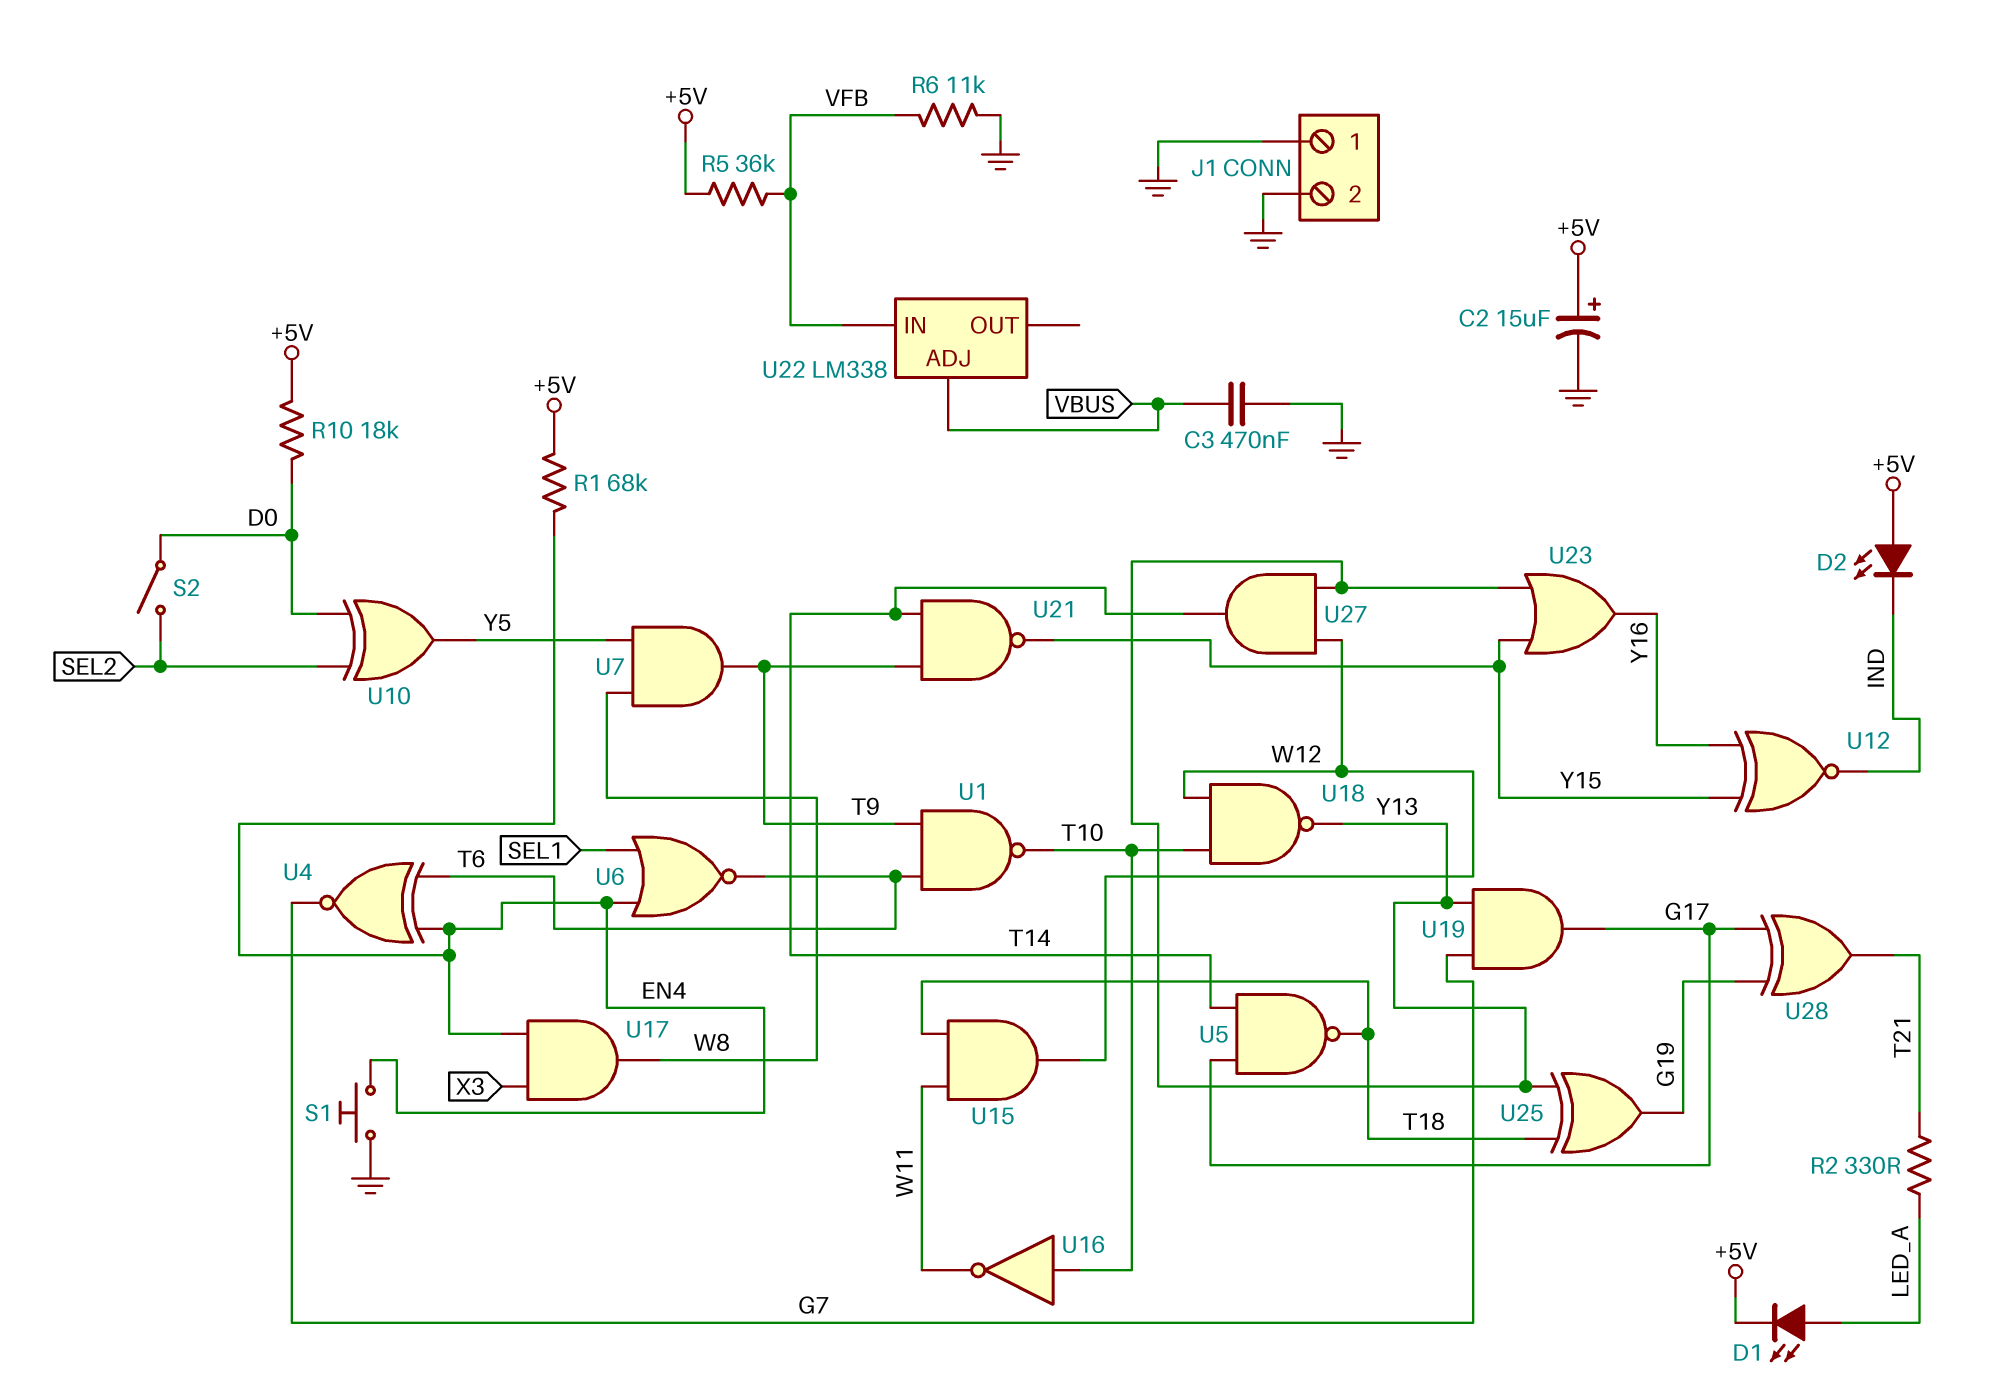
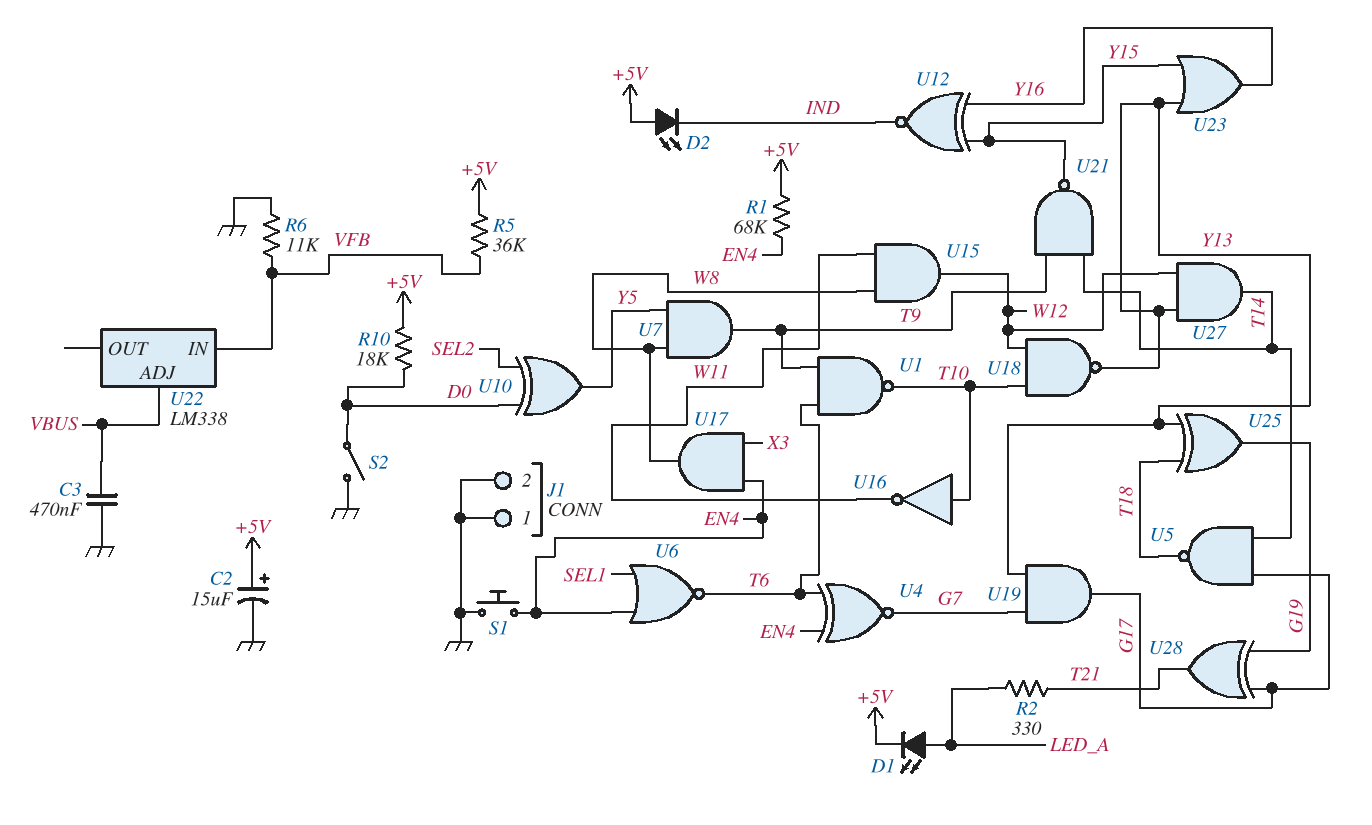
S2: switch (D0, SEL2) -> switch (D0, GND)
U15: AND (in T18, in W11, out W12) -> AND (in W8, in W11, out W12)

